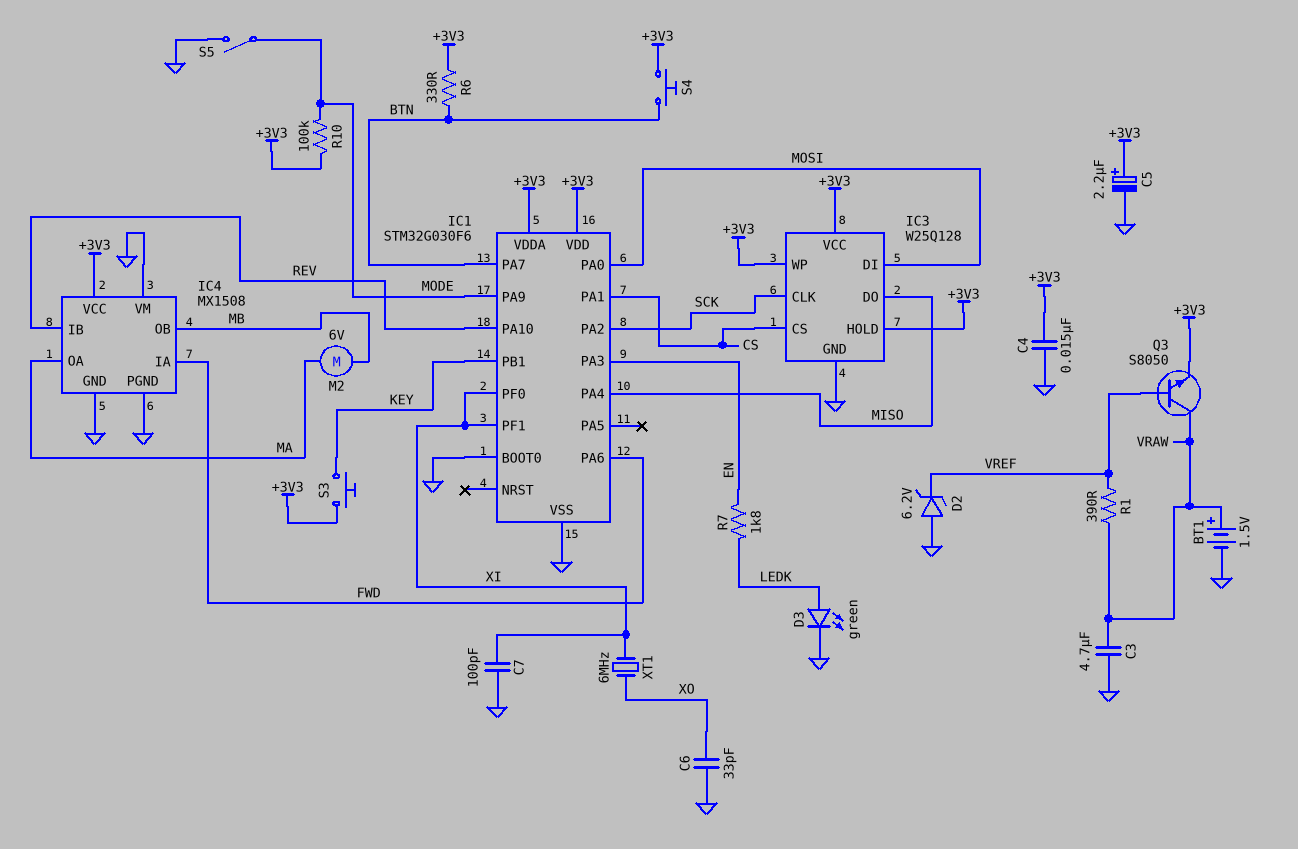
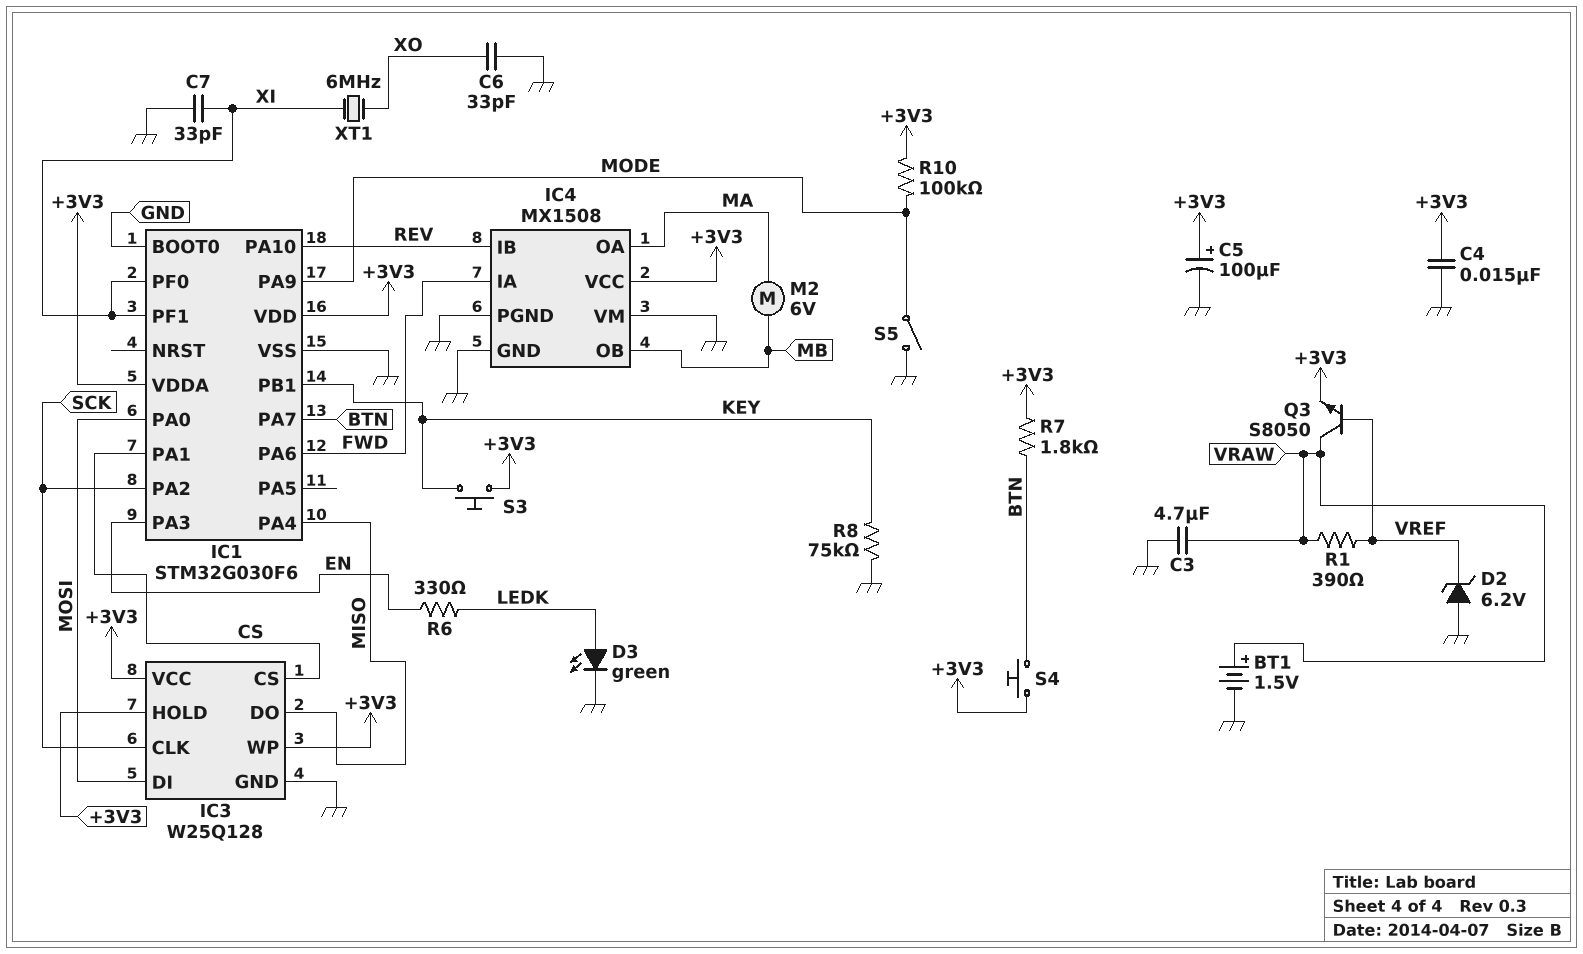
C5: 2.2uF (plus +3V3, minus GND) -> 100uF (plus +3V3, minus GND)
C7: 100pF (GND, XI) -> 33pF (GND, XI)
R6: 330 (+3V3, BTN) -> 330 (EN, LEDK)
R7: 1.8k (EN, LEDK) -> 1.8k (+3V3, BTN)
R8: none -> 75k (GND, KEY)

